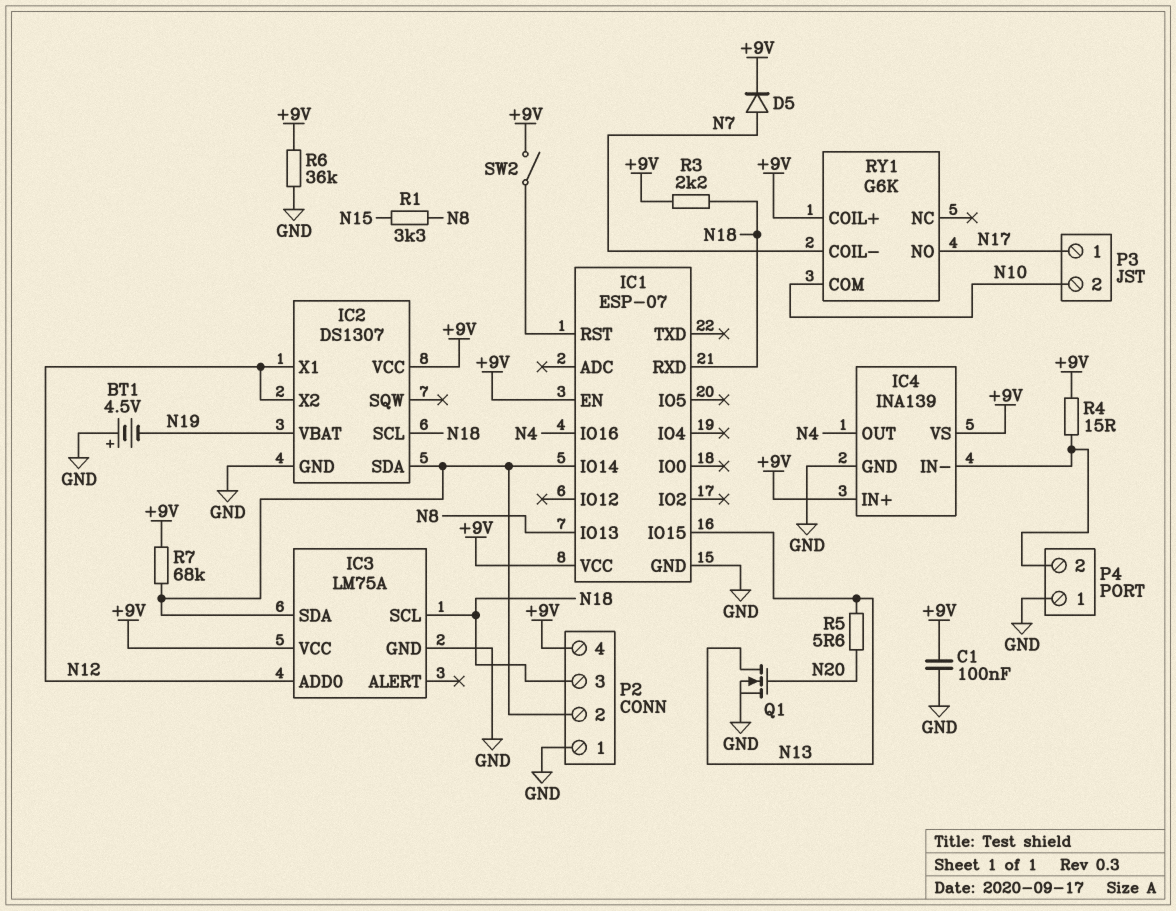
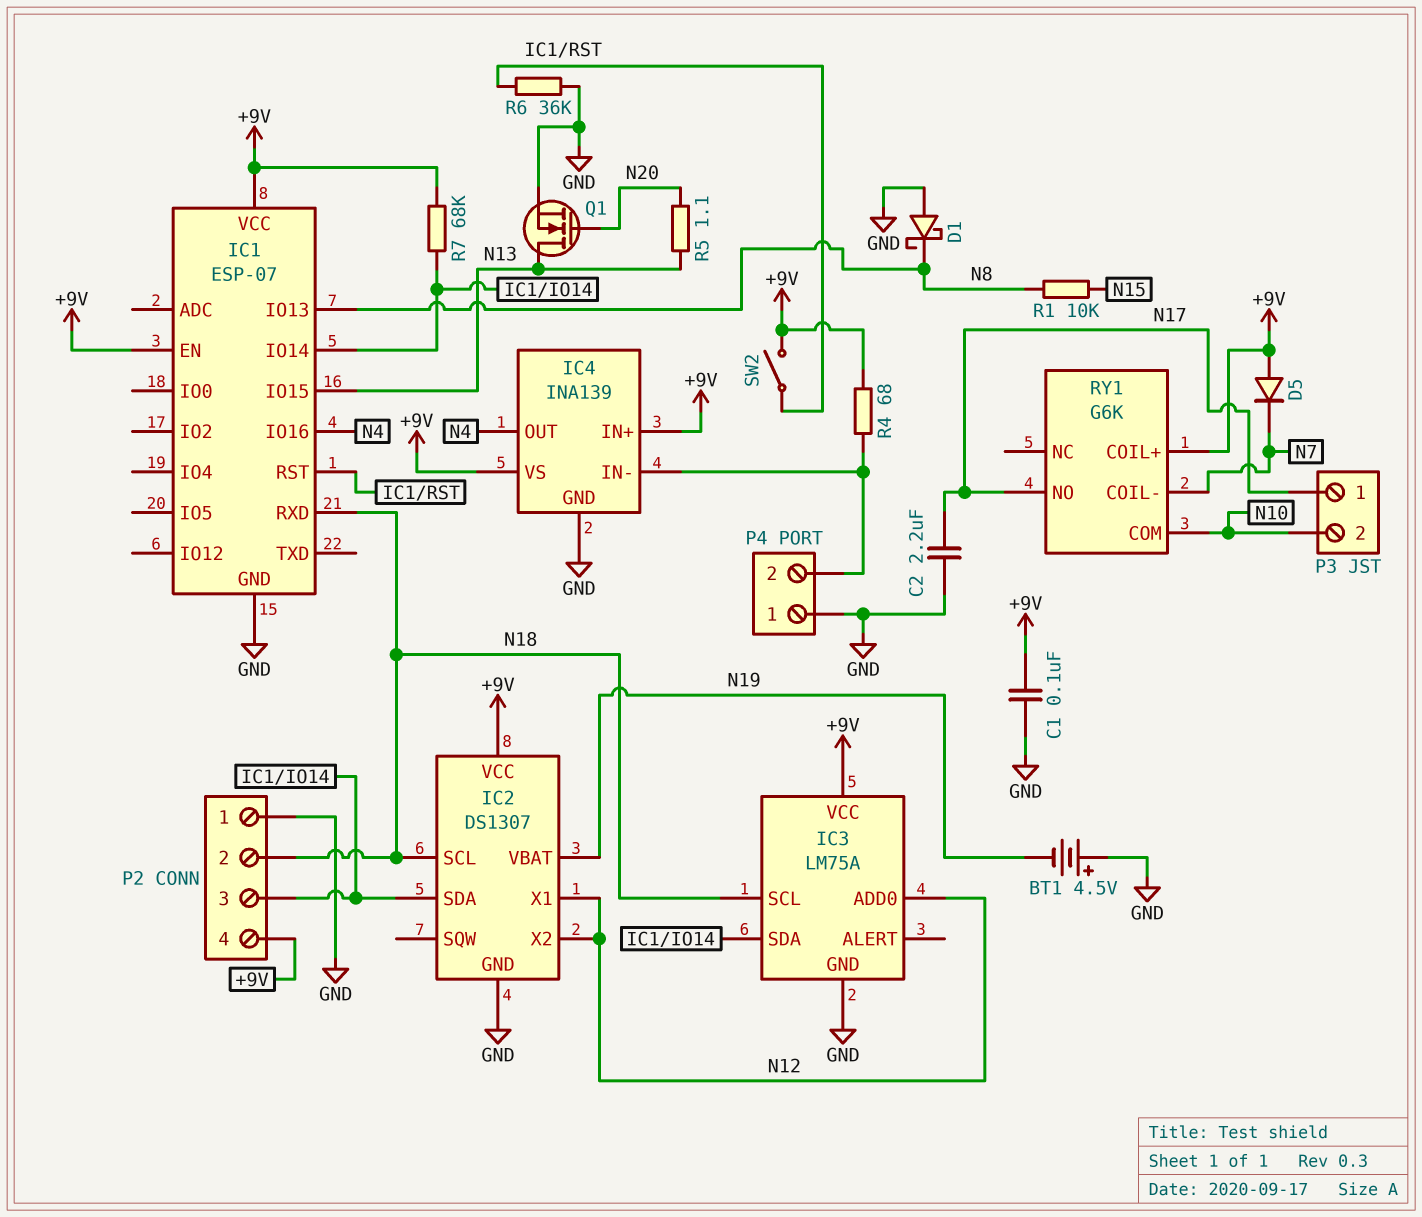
C2: none -> 2.2uF (GND, N17)
D1: none -> schottky (A GND, K N8)
D5: diode (A N7, K +9V) -> diode (A +9V, K N7)
P2 pin 2: IC1/IO14 -> N18
P2 pin 3: N18 -> IC1/IO14
R1: 3.3k (N8, N15) -> 10k (N8, N15)
R3: 2.2k (+9V, N18) -> none
R4: 15 (+9V, IC4/IN-) -> 68 (+9V, IC4/IN-)
R5: 5.6 (N13, N20) -> 1.1 (N13, N20)
R6: 36k (+9V, GND) -> 36k (GND, IC1/RST)

